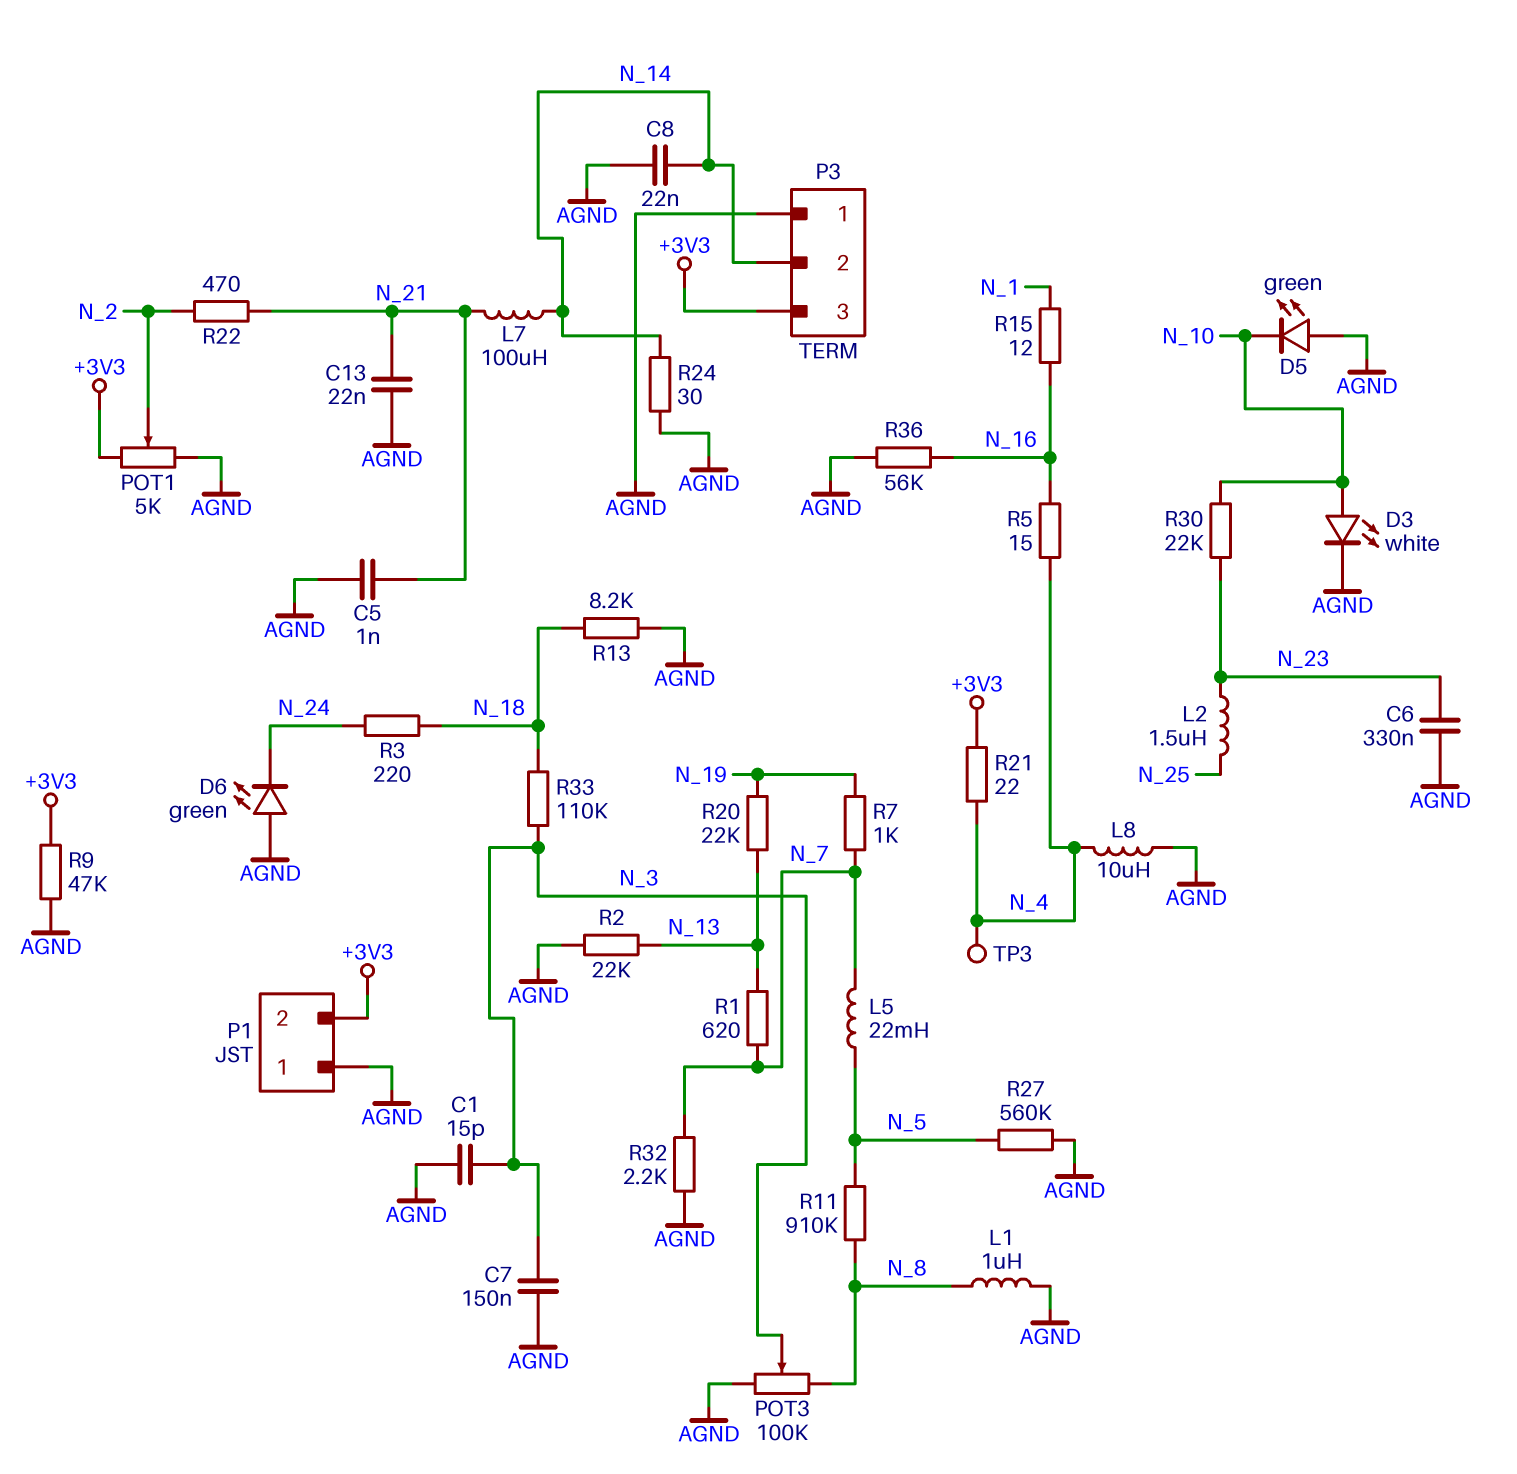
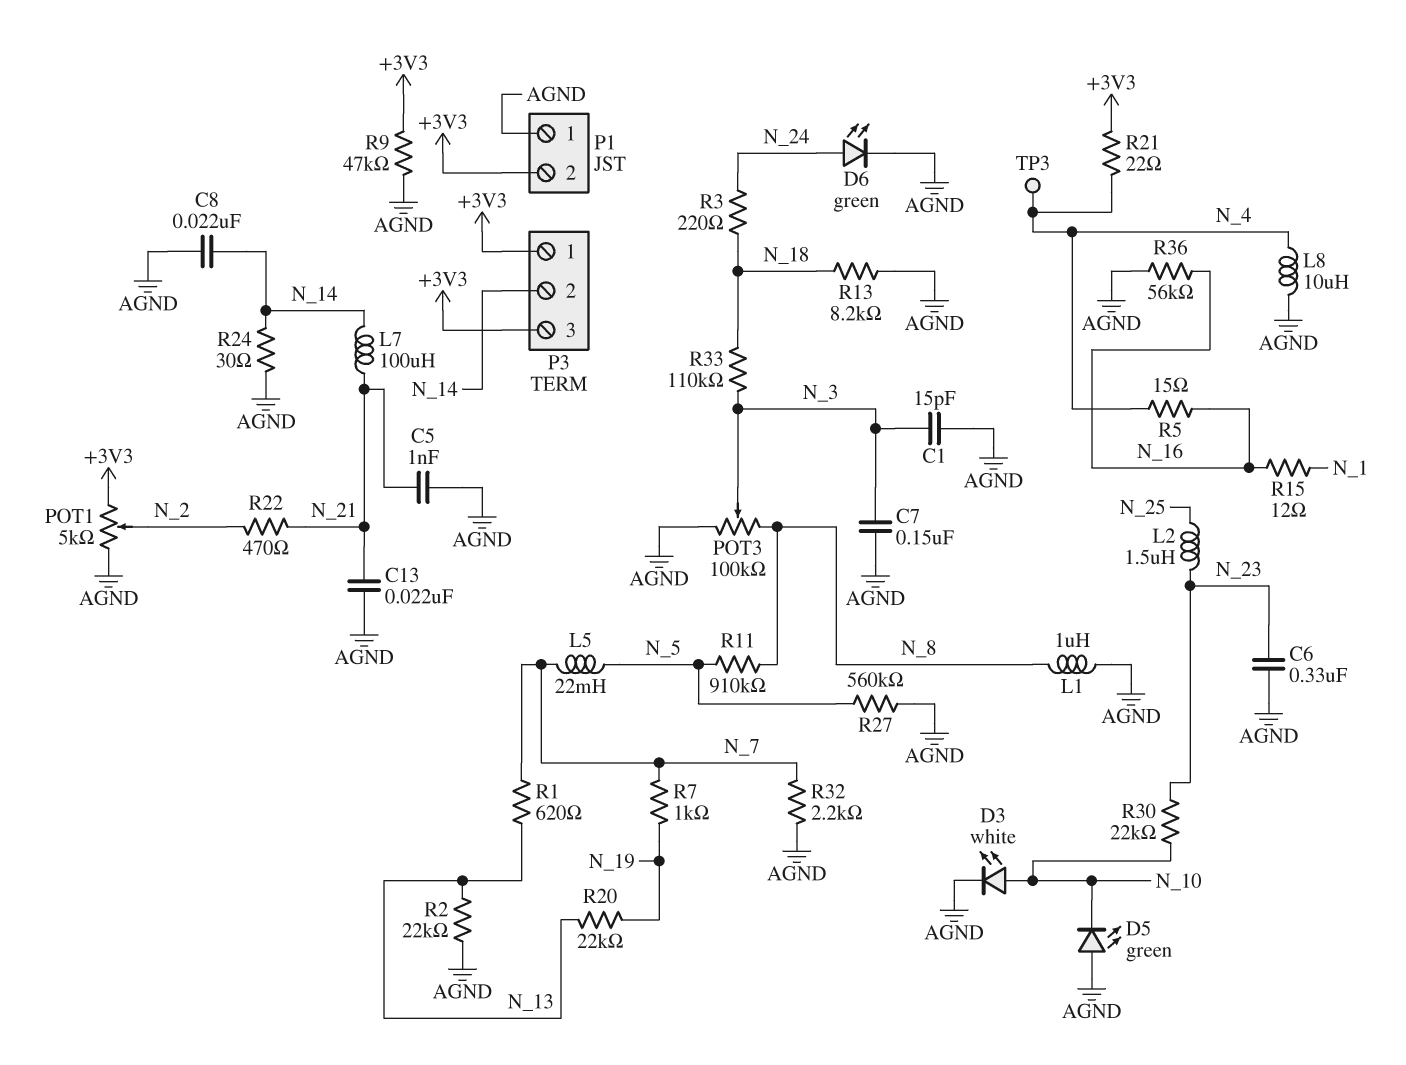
D6: LED green (A AGND, K N_24) -> LED green (A N_24, K AGND)
P3 pin 1: AGND -> +3V3

